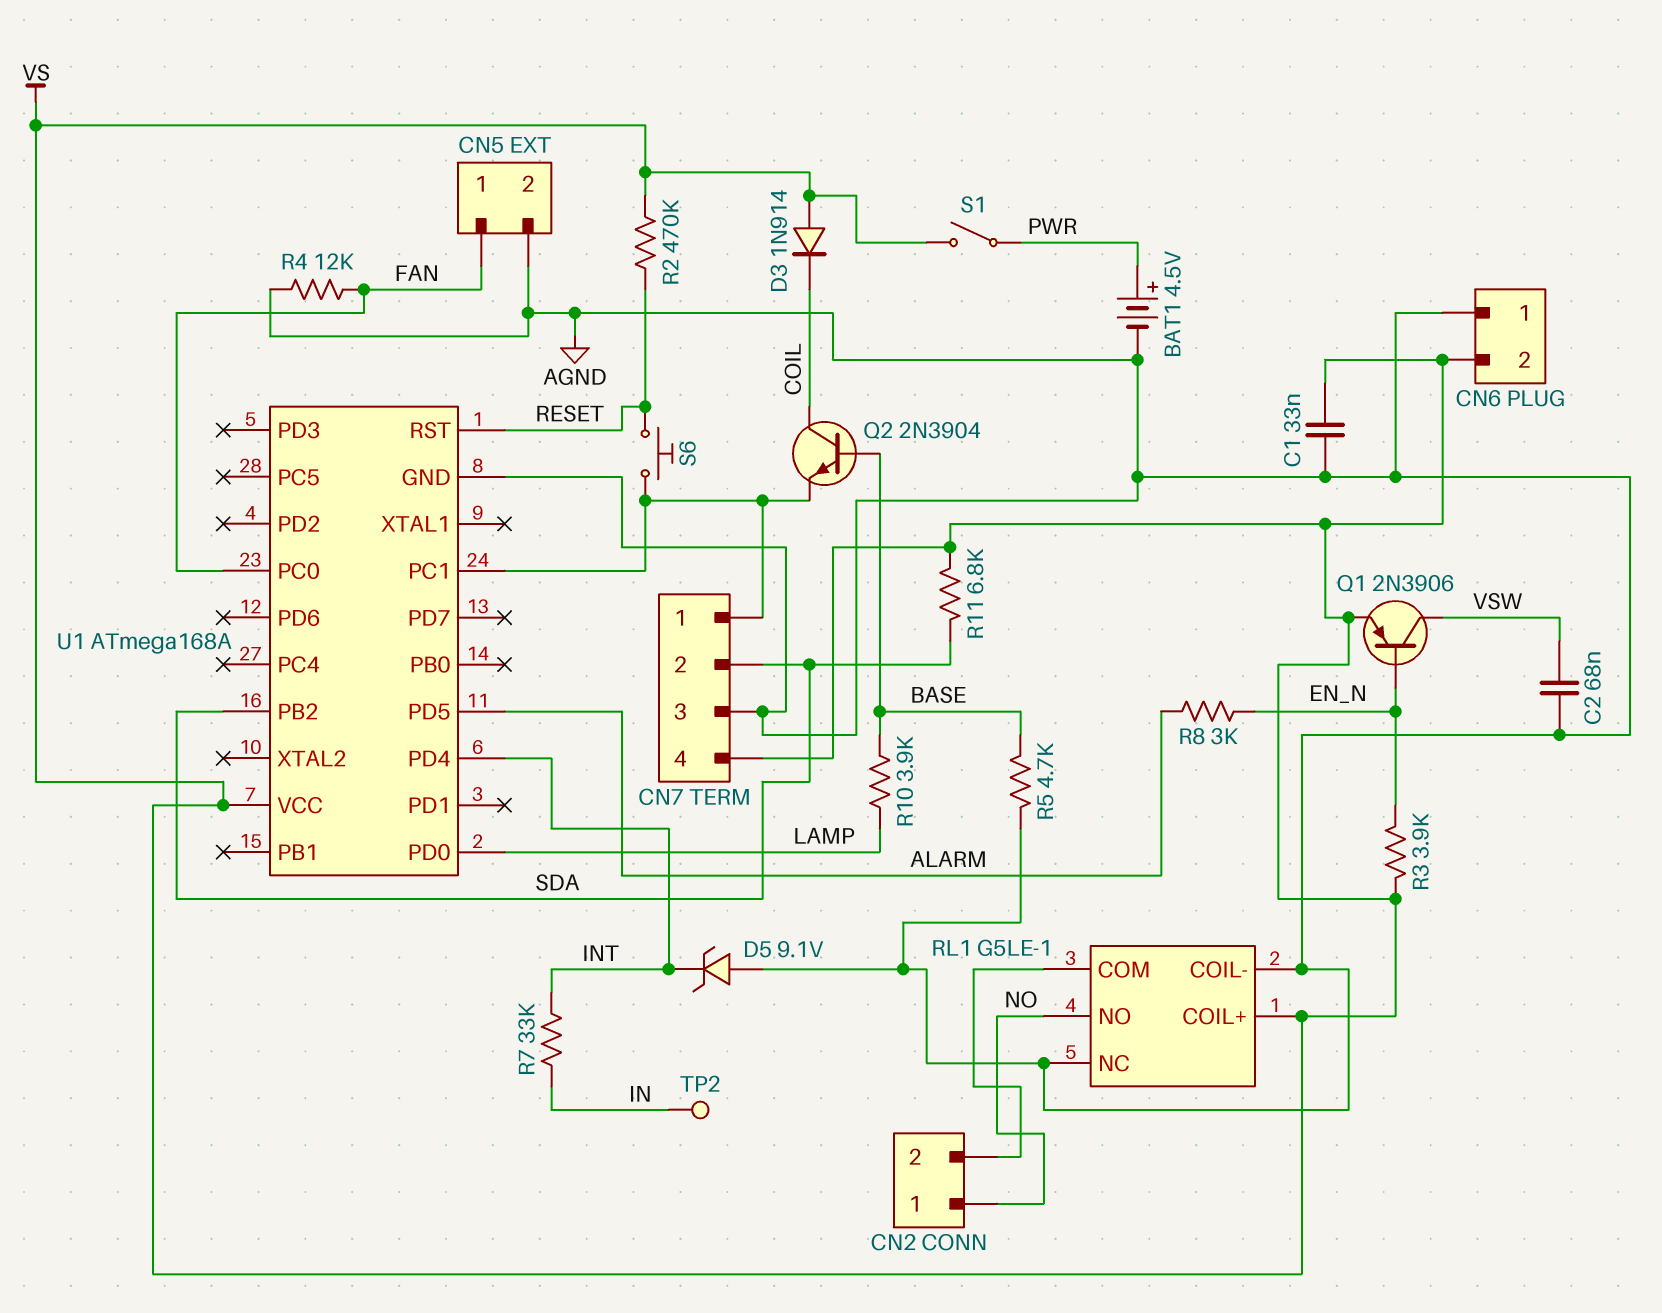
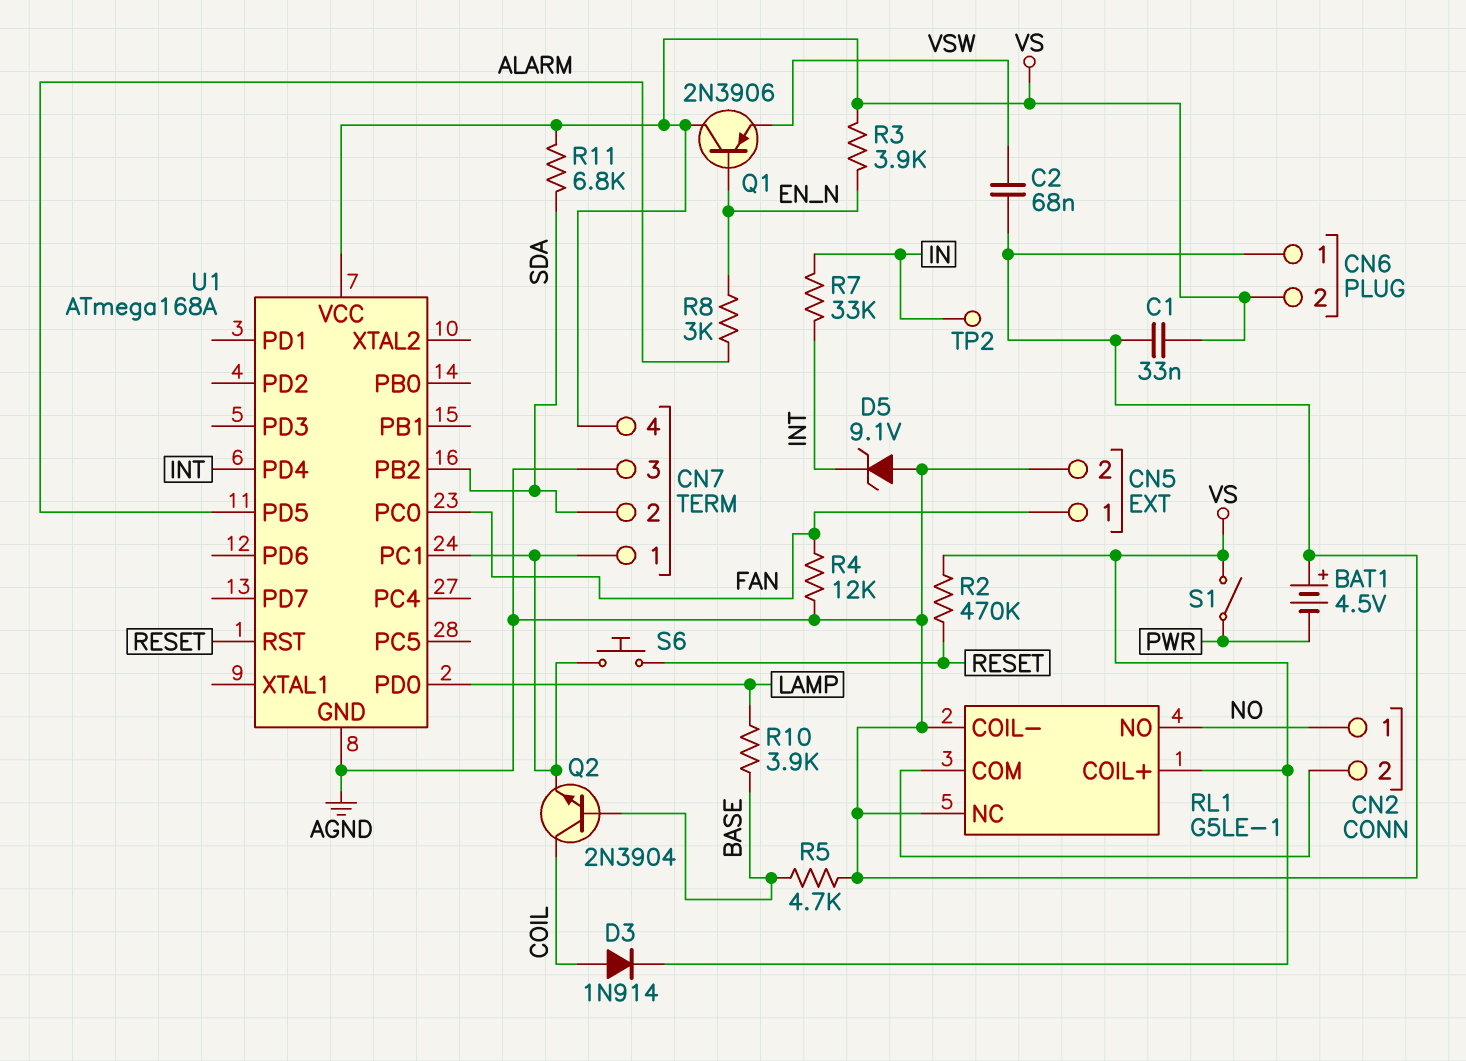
BAT1: 4.5V (plus PWR, minus AGND) -> 4.5V (plus AGND, minus PWR)
D3: diode 1N914 (A VS, K COIL) -> diode 1N914 (A COIL, K VS)
Q1: PNP 2N3906 (B EN_N, C VSW, E VS) -> PNP 2N3906 (B EN_N, C VS, E VSW)

